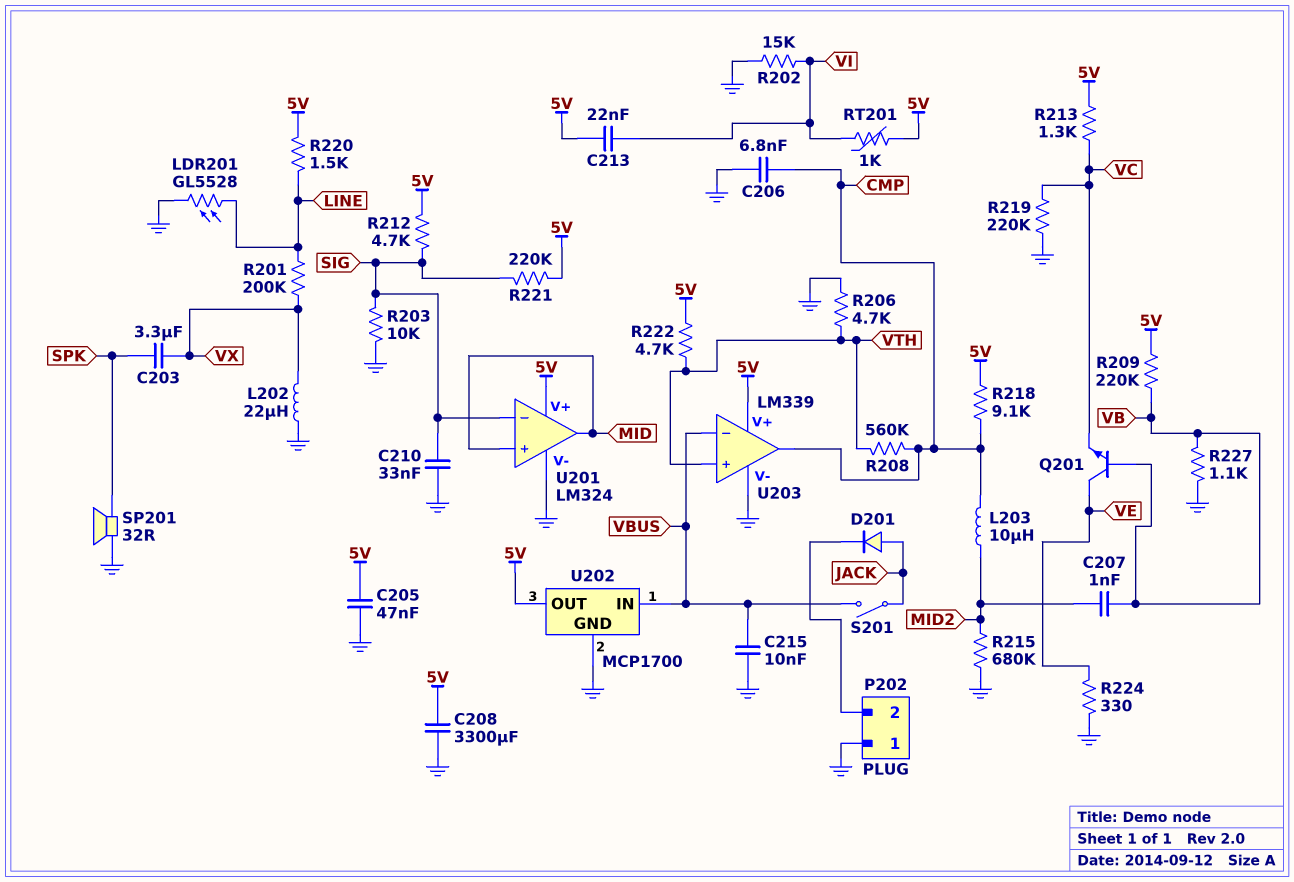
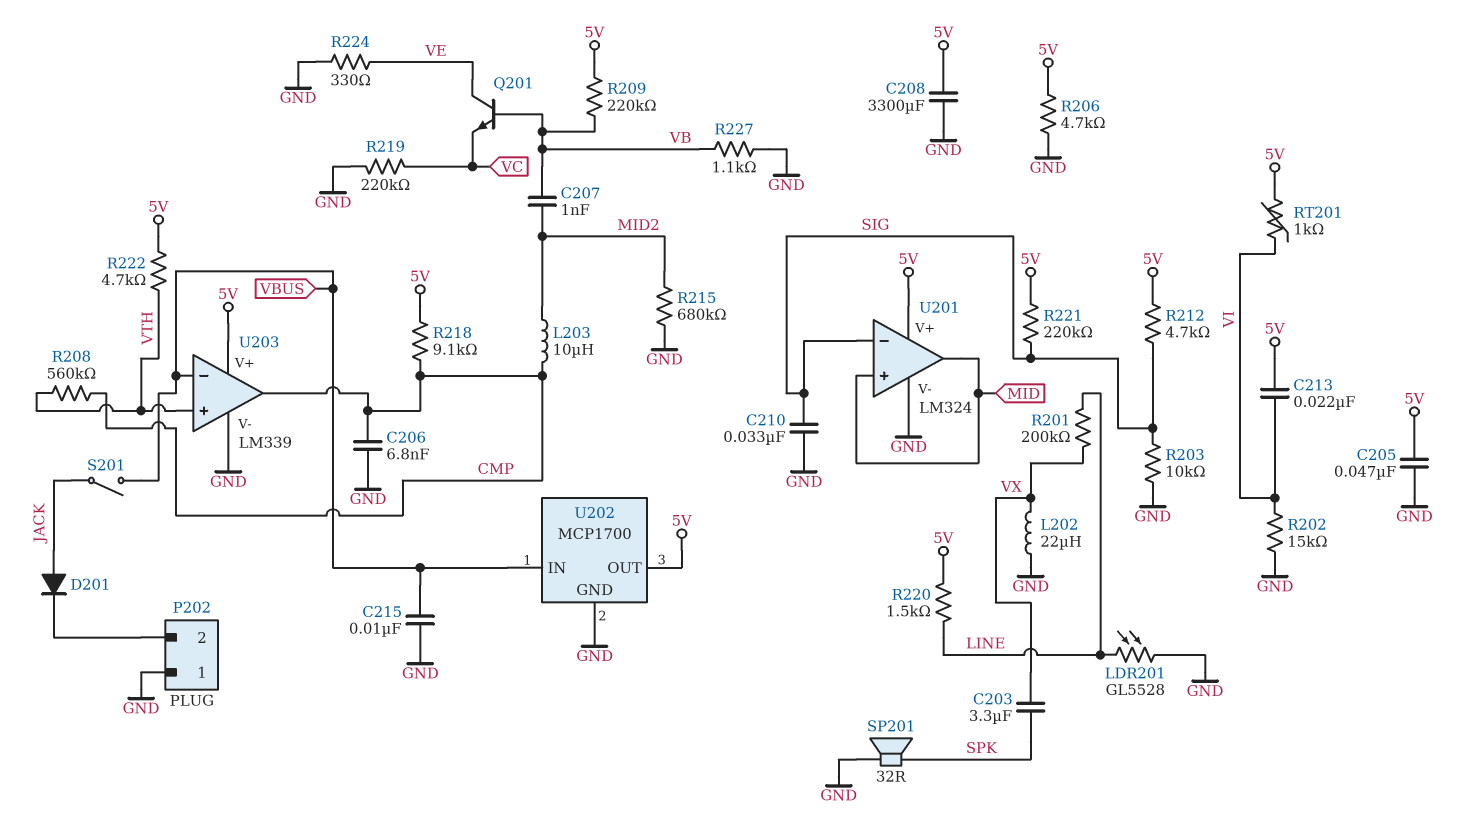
R206: 4.7k (GND, VTH) -> 4.7k (5V, GND)
R213: 1.3k (5V, VC) -> none

